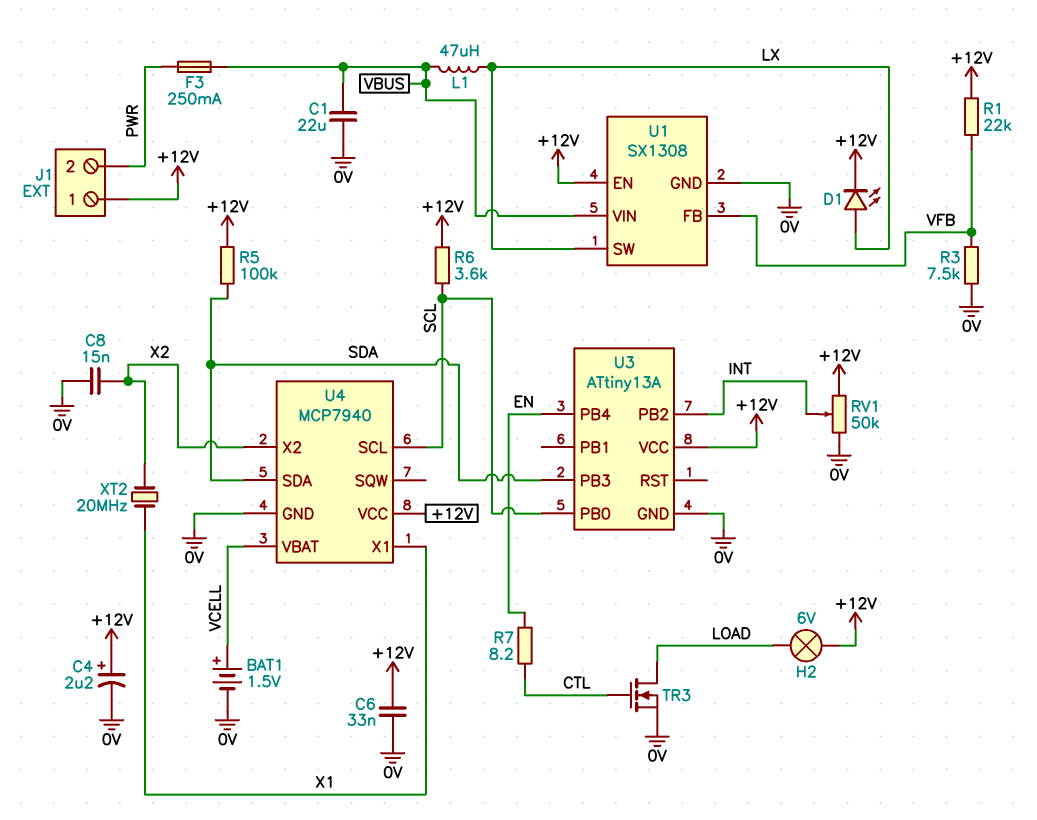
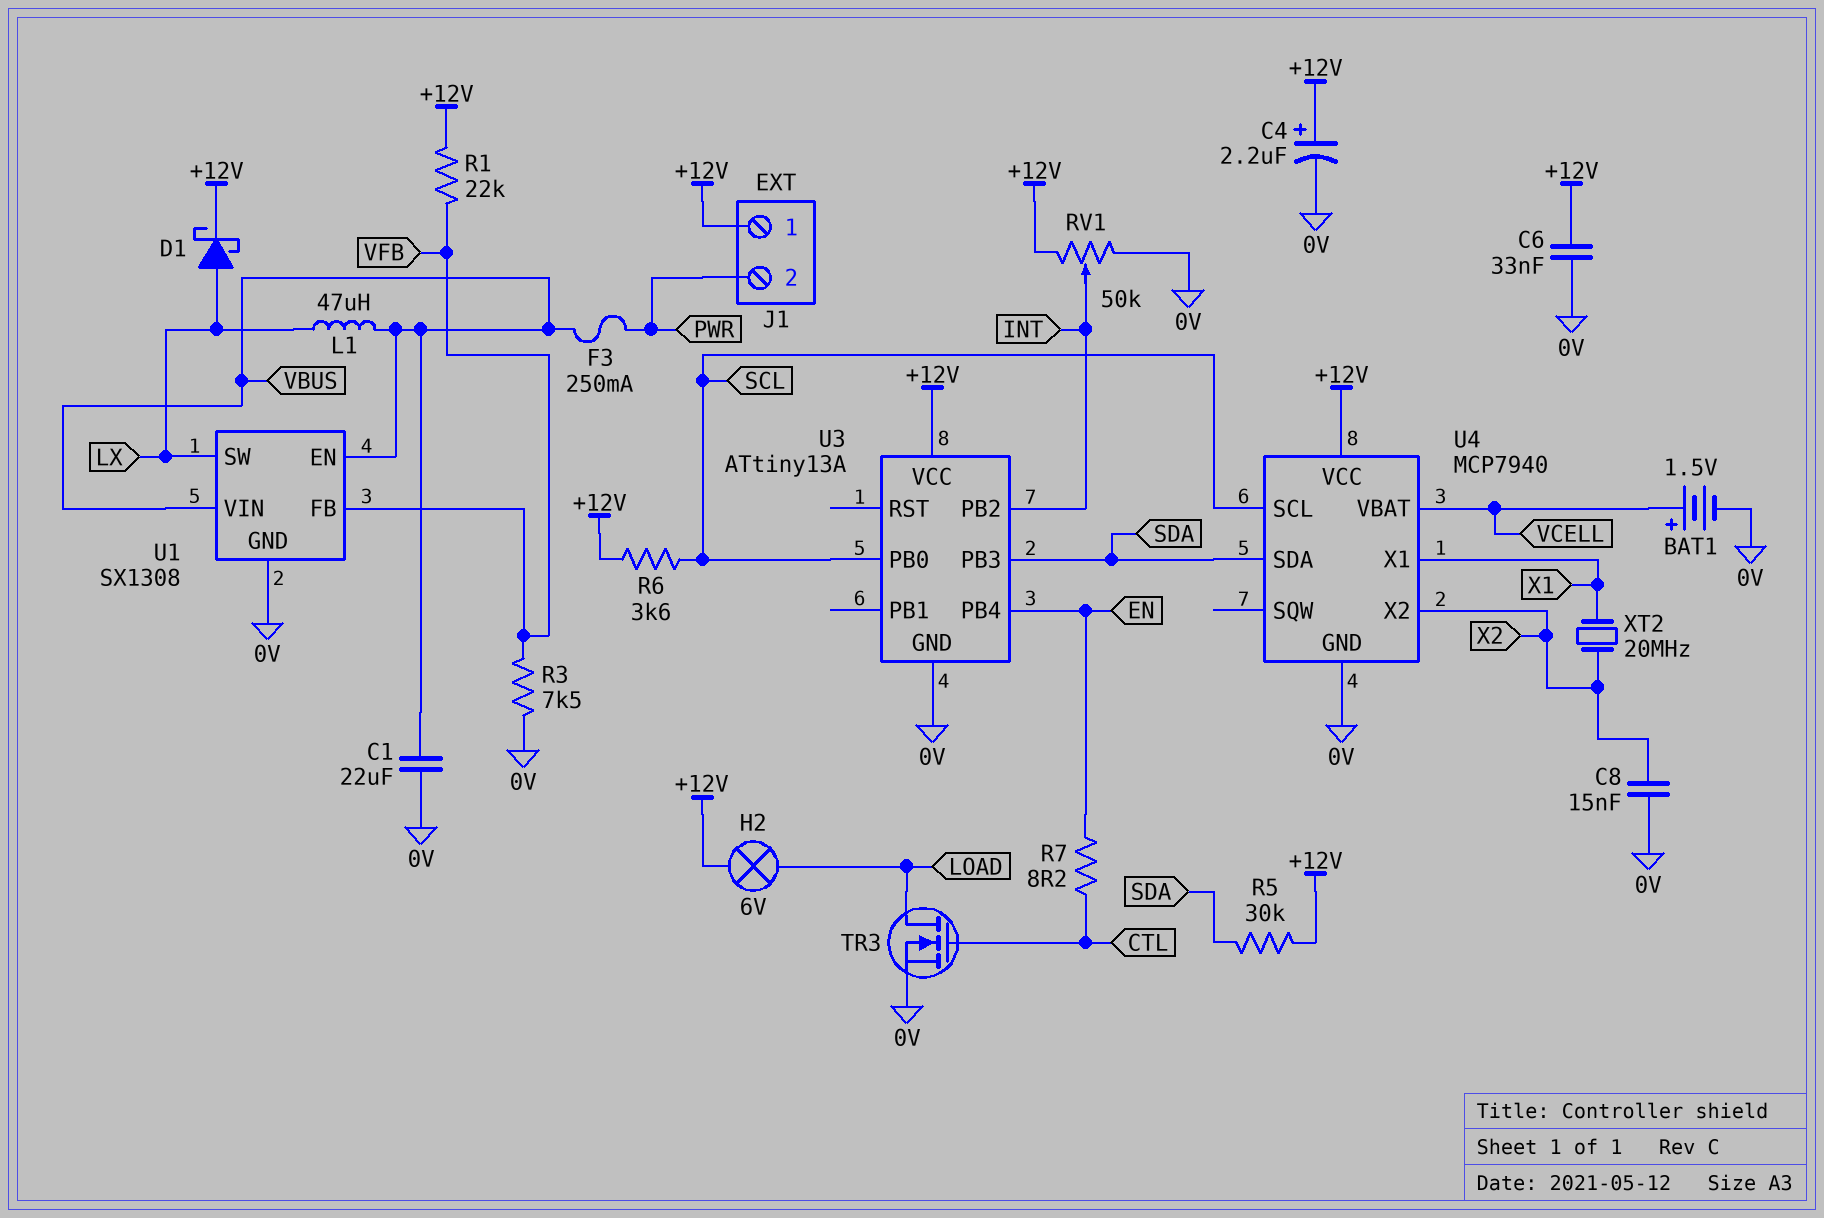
D1: LED (A LX, K +12V) -> schottky (A LX, K +12V)
R5: 100k (+12V, SDA) -> 30k (+12V, SDA)
U1 pin EN: +12V -> VBUS

